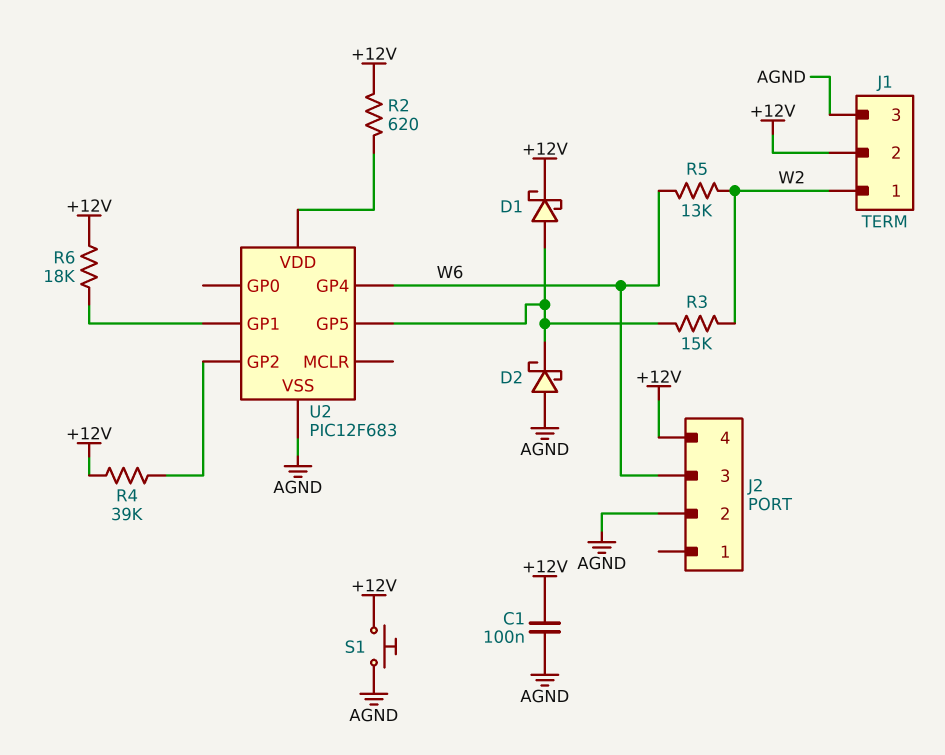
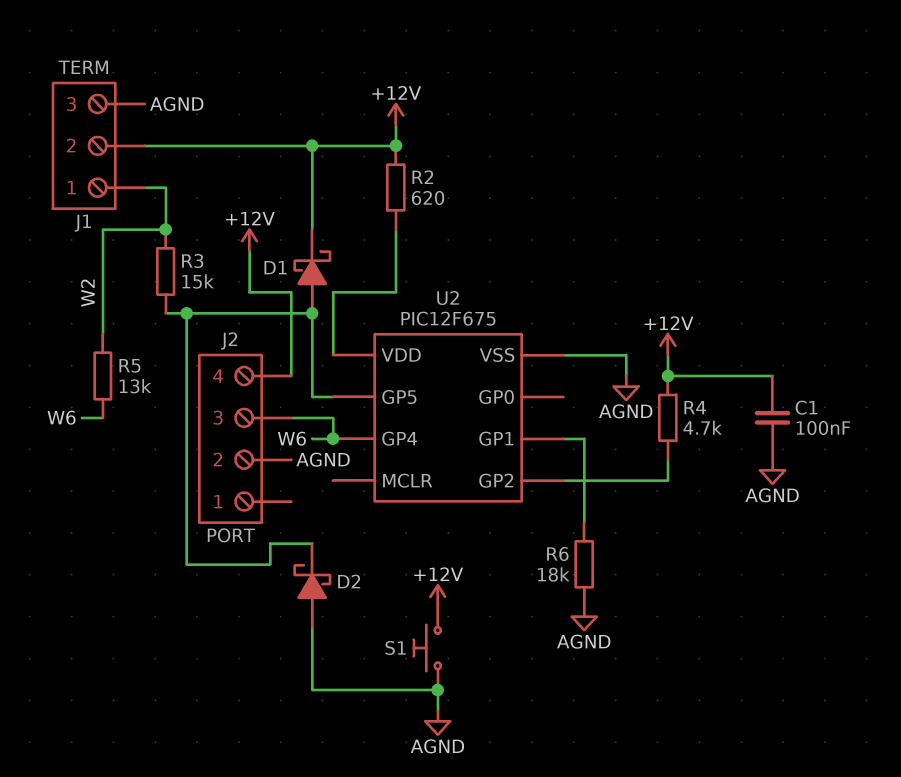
R4: 39k (+12V, U2/GP2) -> 4.7k (+12V, U2/GP2)
R6: 18k (+12V, U2/GP1) -> 18k (AGND, U2/GP1)
U2: PIC12F683 -> PIC12F675

